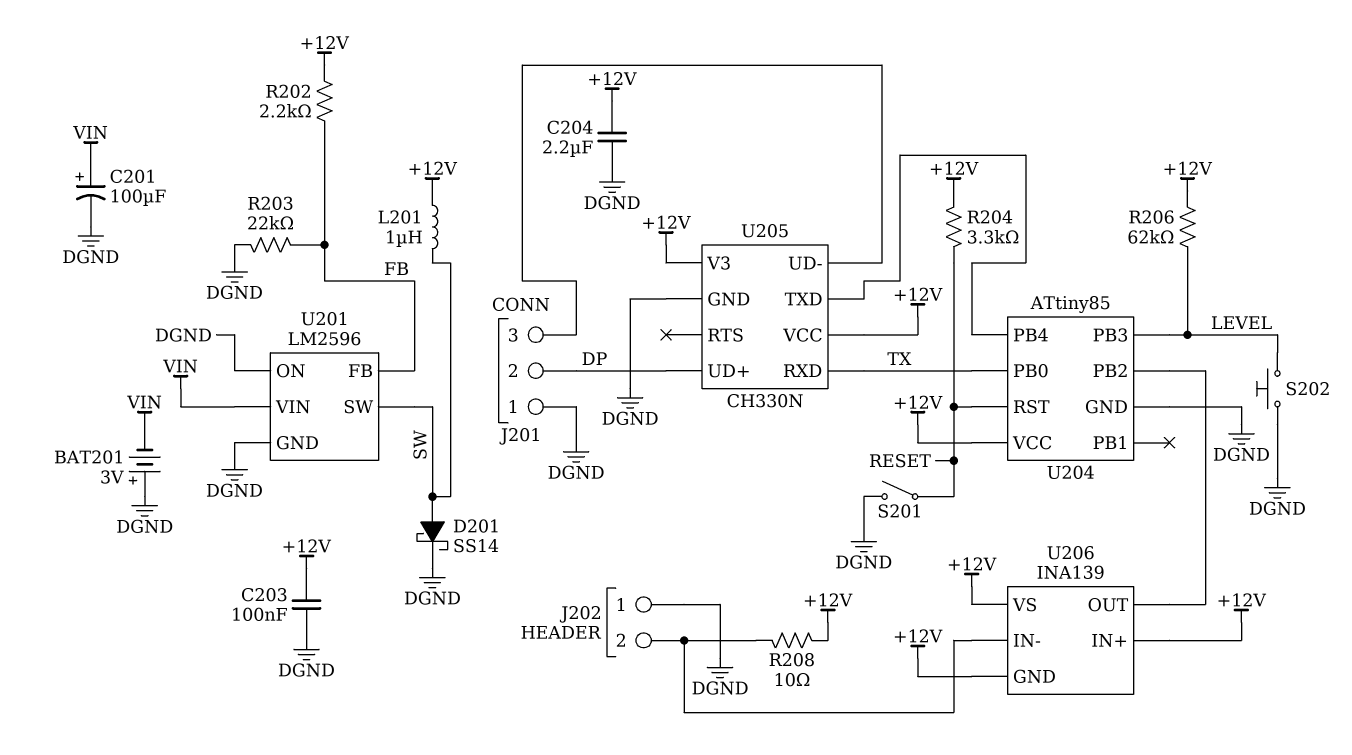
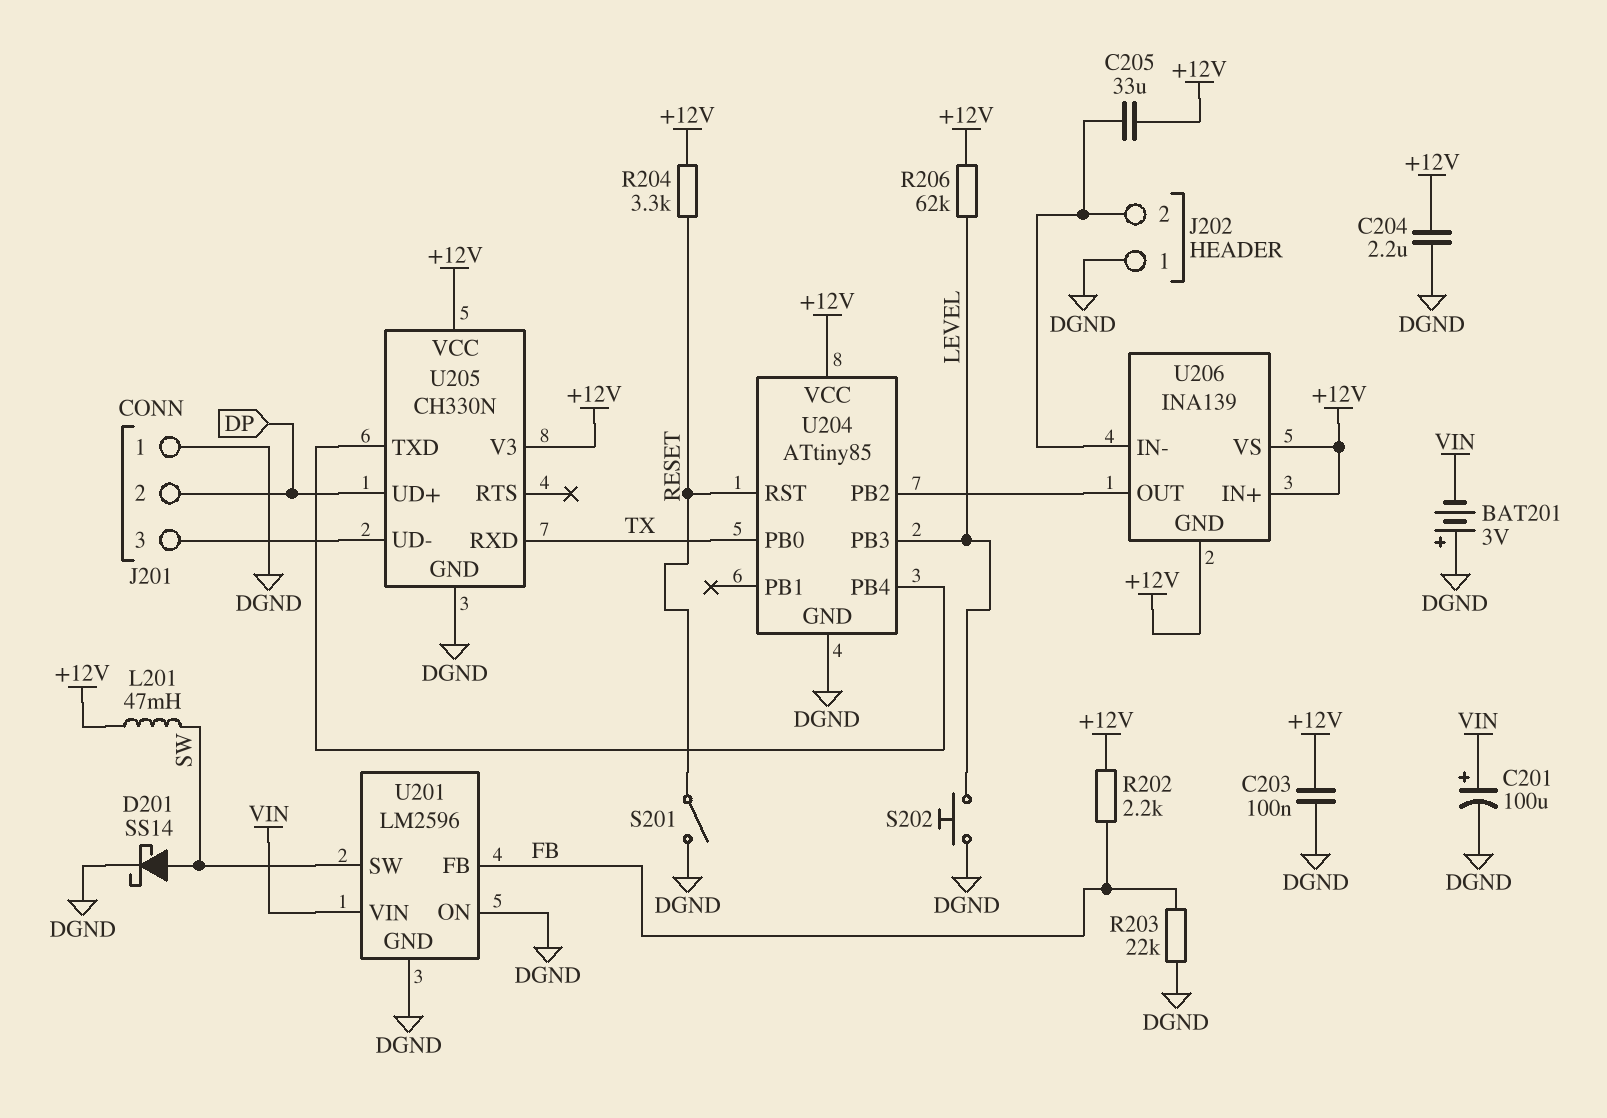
C205: none -> 33uF (+12V, J202/2)
L201: 1uH (+12V, SW) -> 47mH (+12V, SW)
R208: 10 (+12V, J202/2) -> none

